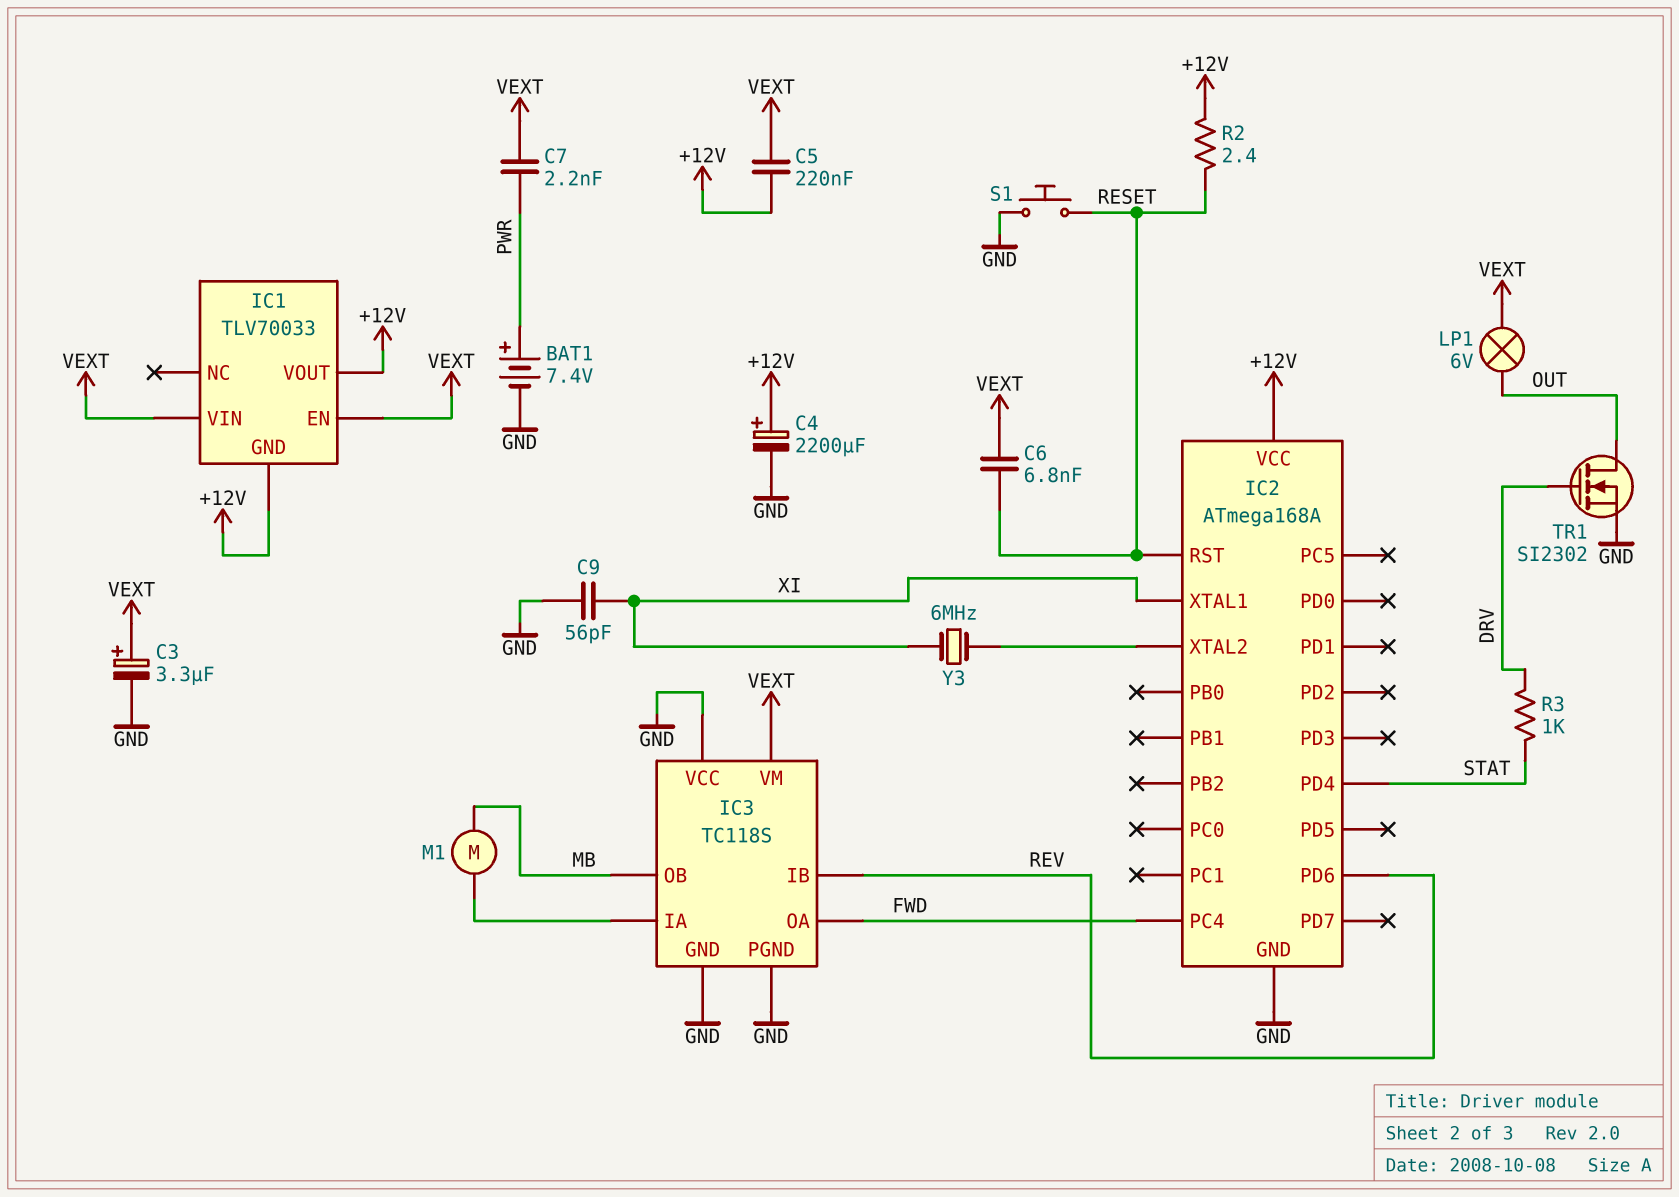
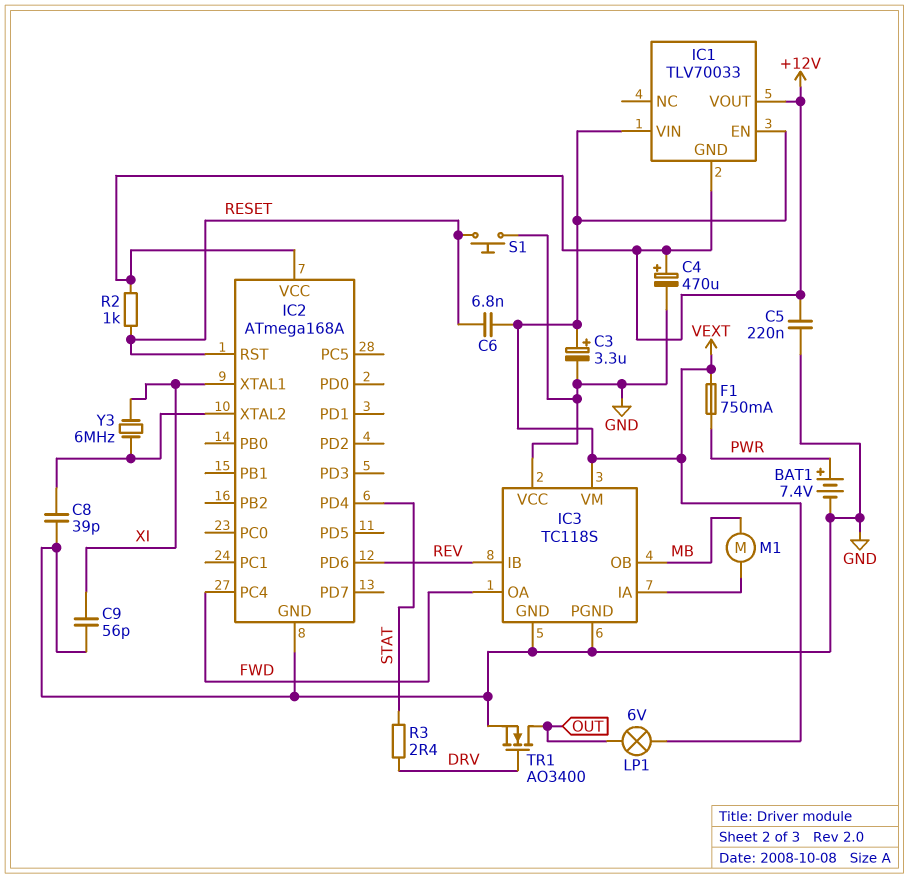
C4: 2200uF (plus +12V, minus GND) -> 470uF (plus +12V, minus GND)
C5: 220nF (+12V, VEXT) -> 220nF (+12V, GND)
C7: 2.2nF (PWR, VEXT) -> none
C8: none -> 39pF (GND, IC2/XTAL2)
F1: none -> 750mA (PWR, VEXT)
R2: 2.4 (+12V, RESET) -> 1k (+12V, RESET)
R3: 1k (DRV, STAT) -> 2.4 (DRV, STAT)
TR1: NMOS SI2302 (G DRV, D OUT, S GND) -> NMOS AO3400 (G DRV, D OUT, S GND)

